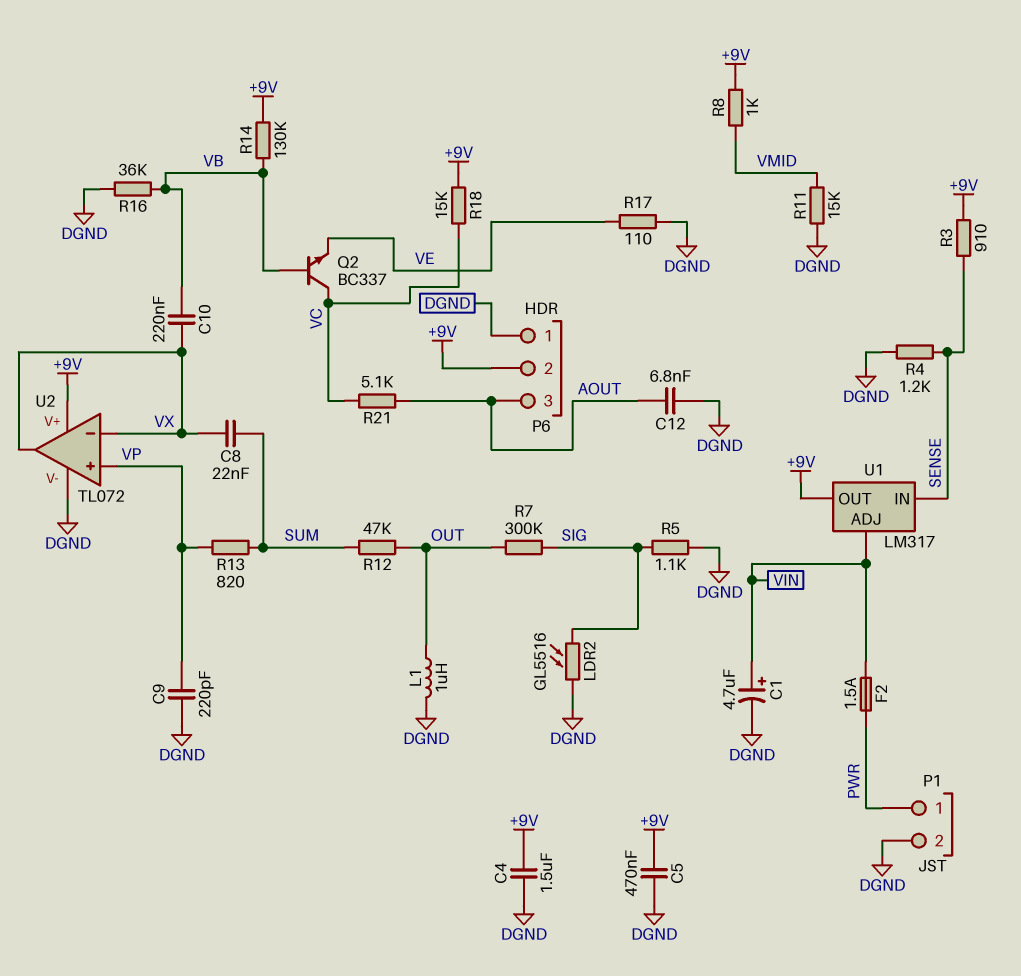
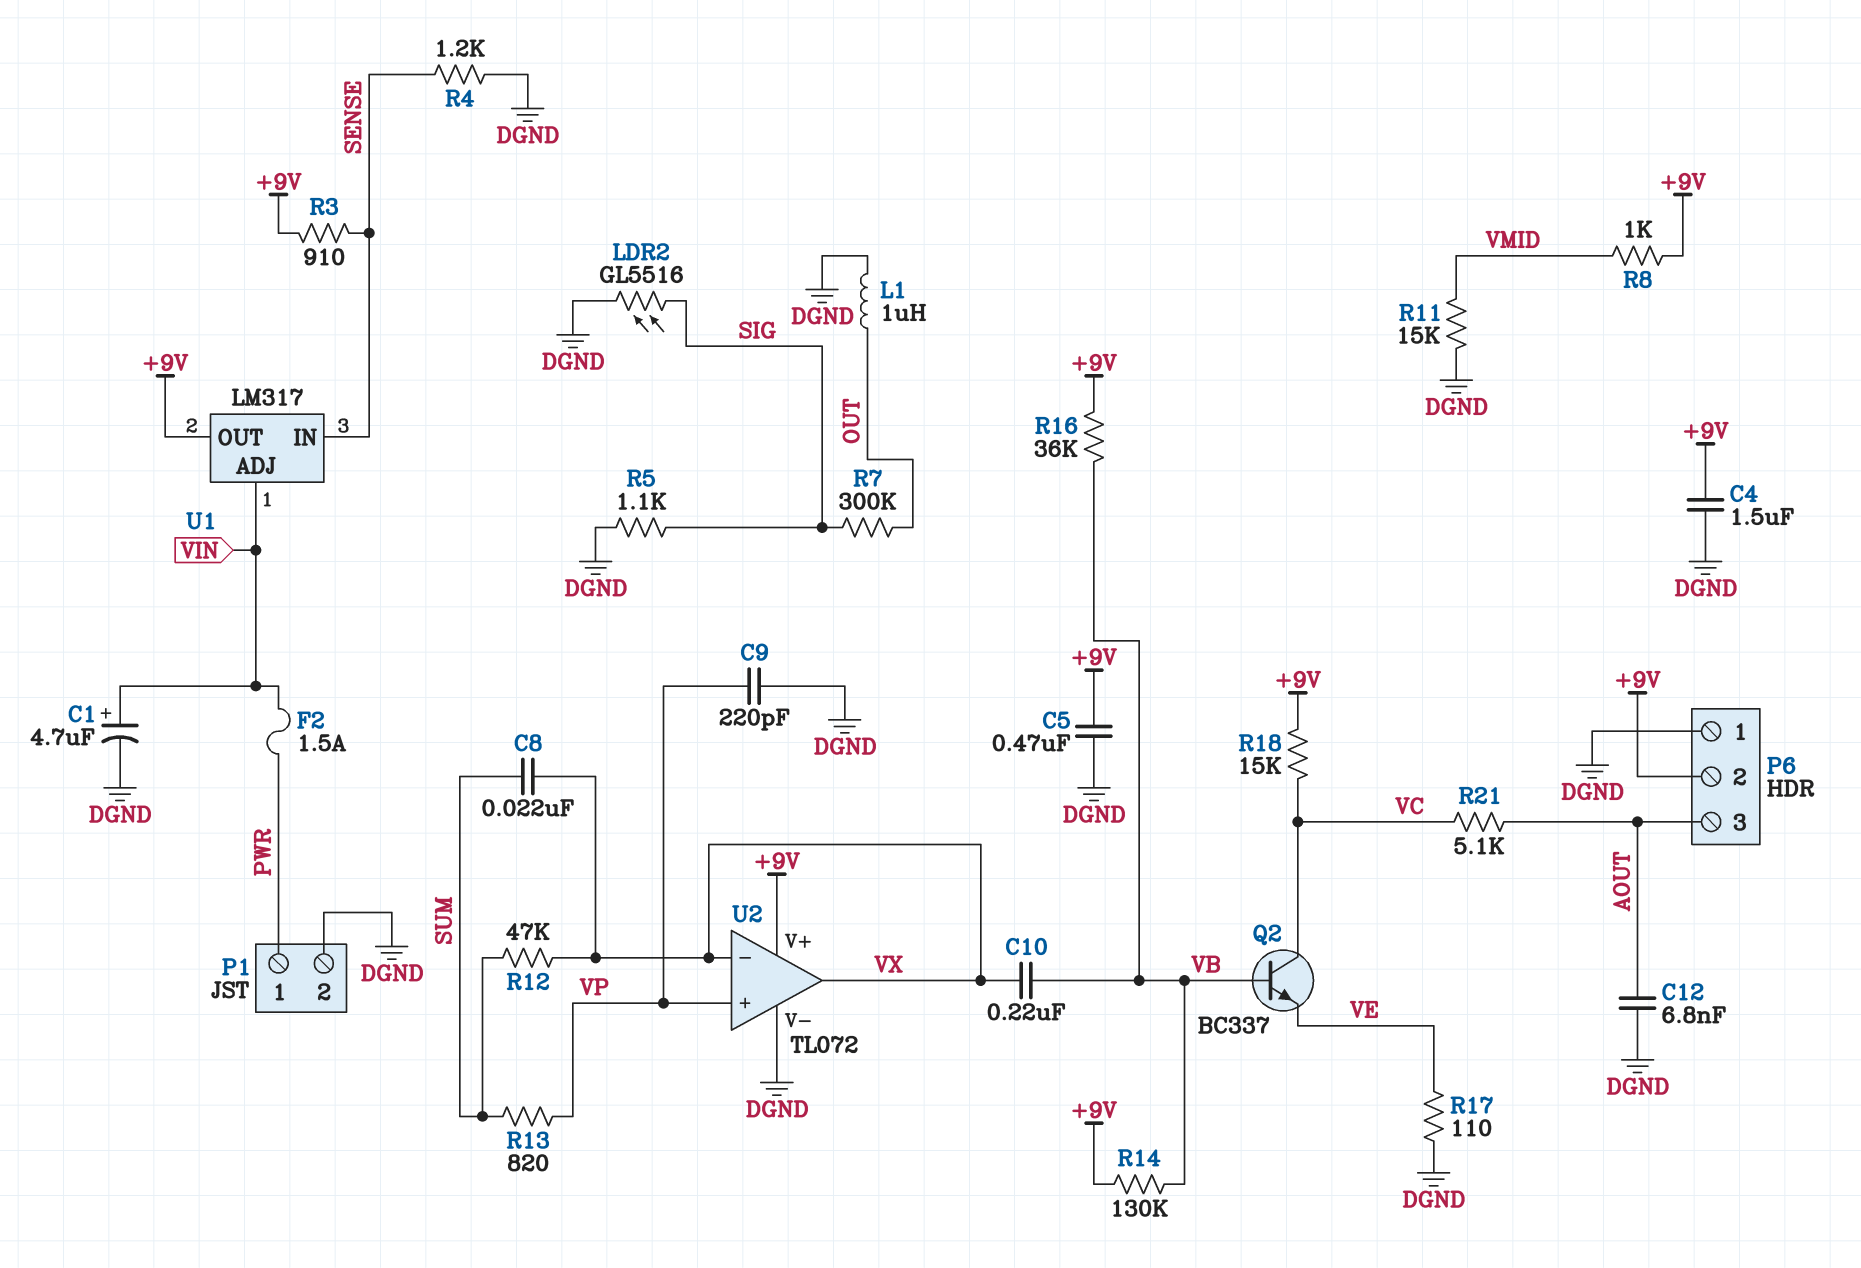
R12: 47k (OUT, SUM) -> 47k (SUM, VX)
R16: 36k (DGND, VB) -> 36k (+9V, VB)

